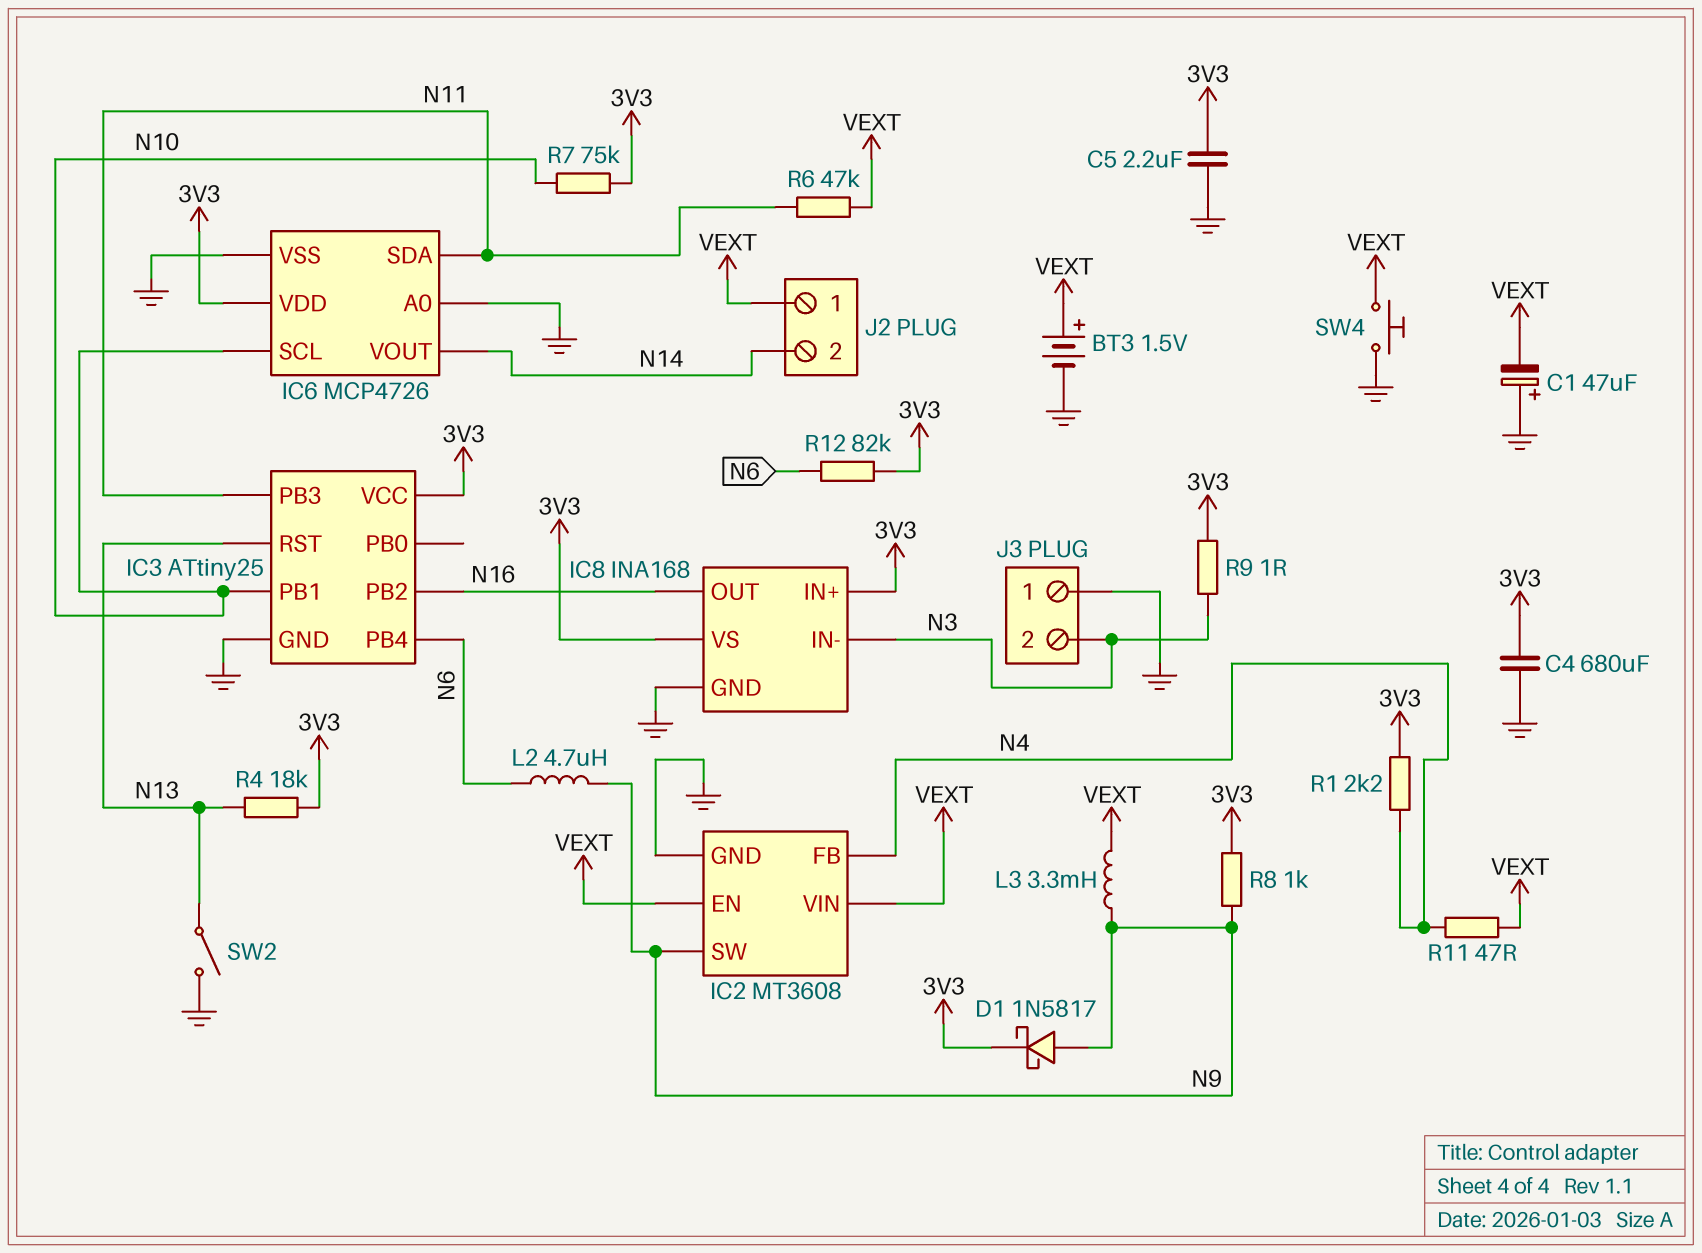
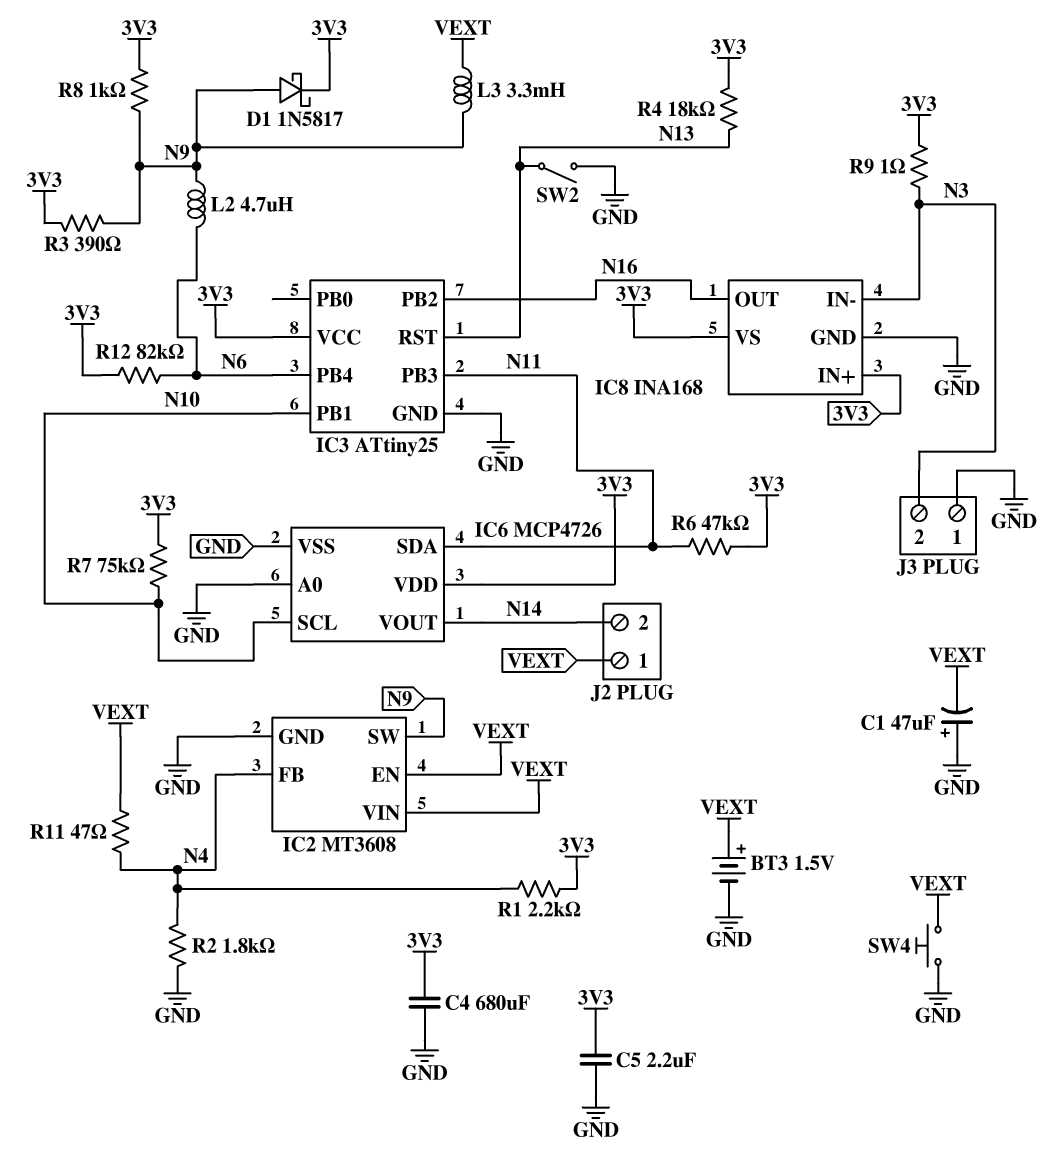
R2: none -> 1.8k (GND, N4)
R3: none -> 390 (3V3, N9)
R6: 47k (N11, VEXT) -> 47k (3V3, N11)

